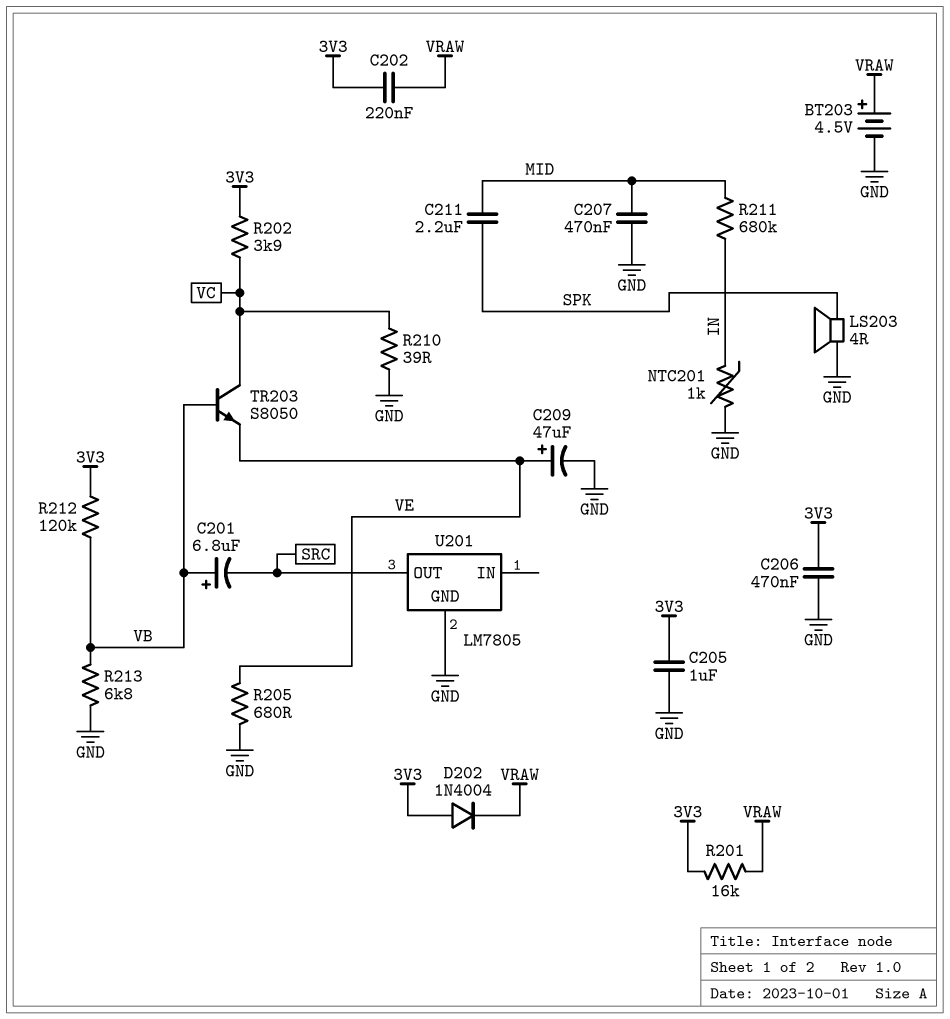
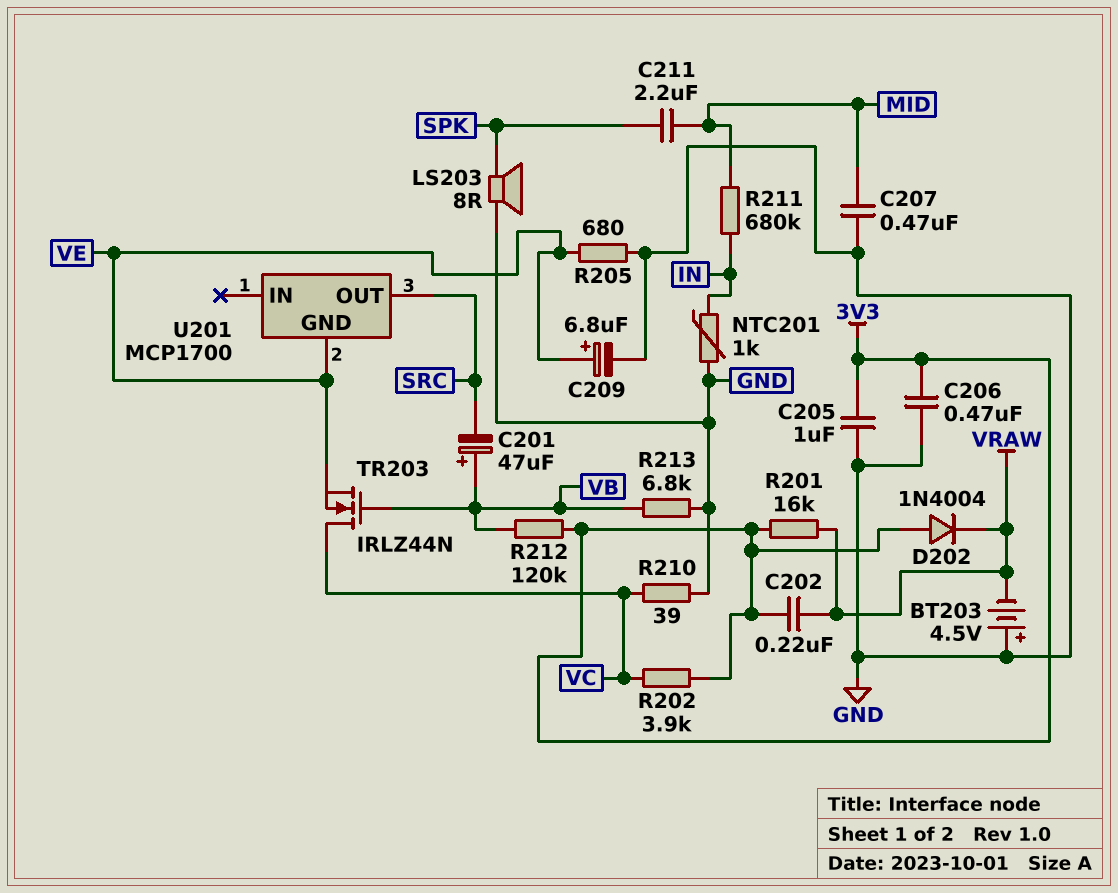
BT203: 4.5V (plus VRAW, minus GND) -> 4.5V (plus GND, minus VRAW)
C201: 6.8uF (plus VB, minus SRC) -> 47uF (plus VB, minus SRC)
C209: 47uF (plus VE, minus GND) -> 6.8uF (plus VE, minus GND)
LS203: speaker 4R (GND, SPK) -> speaker 8R (GND, SPK)
TR203: NPN S8050 (B VB, C VC, E VE) -> NMOS IRLZ44N (G VB, D VC, S VE)
U201: LM7805 -> MCP1700
U201 pin GND: GND -> VE

